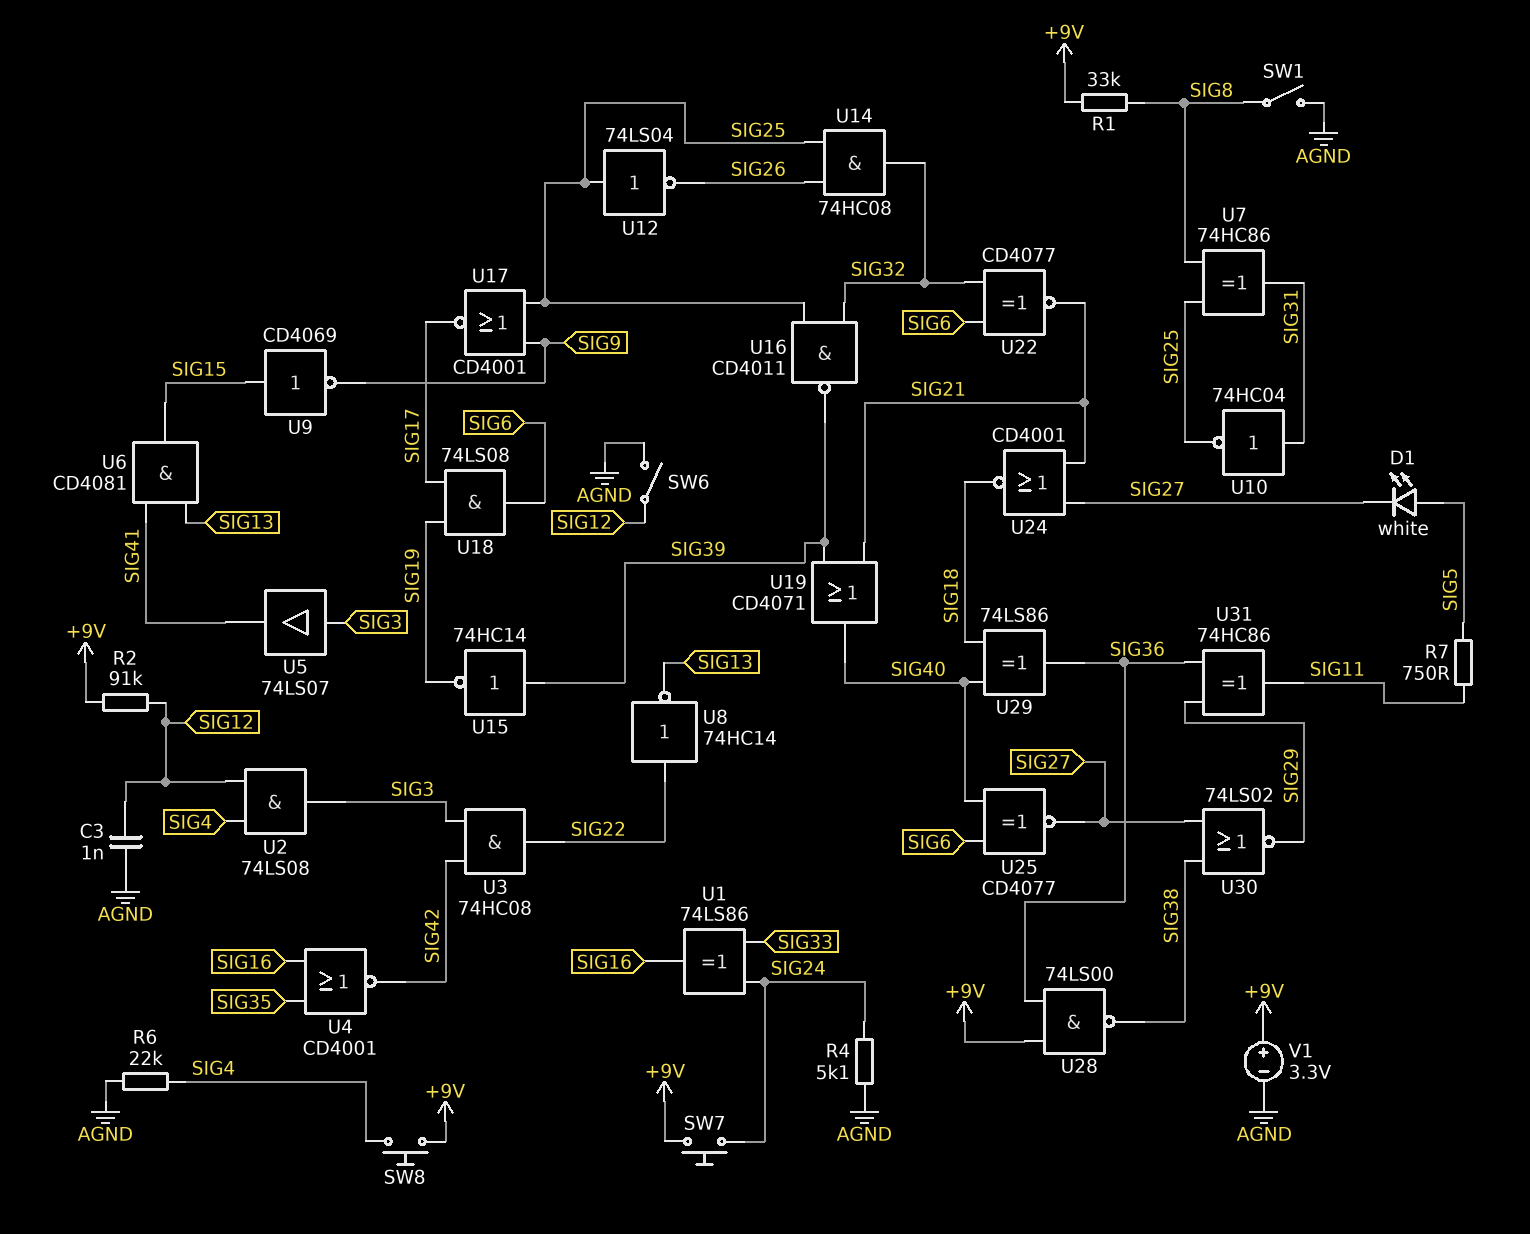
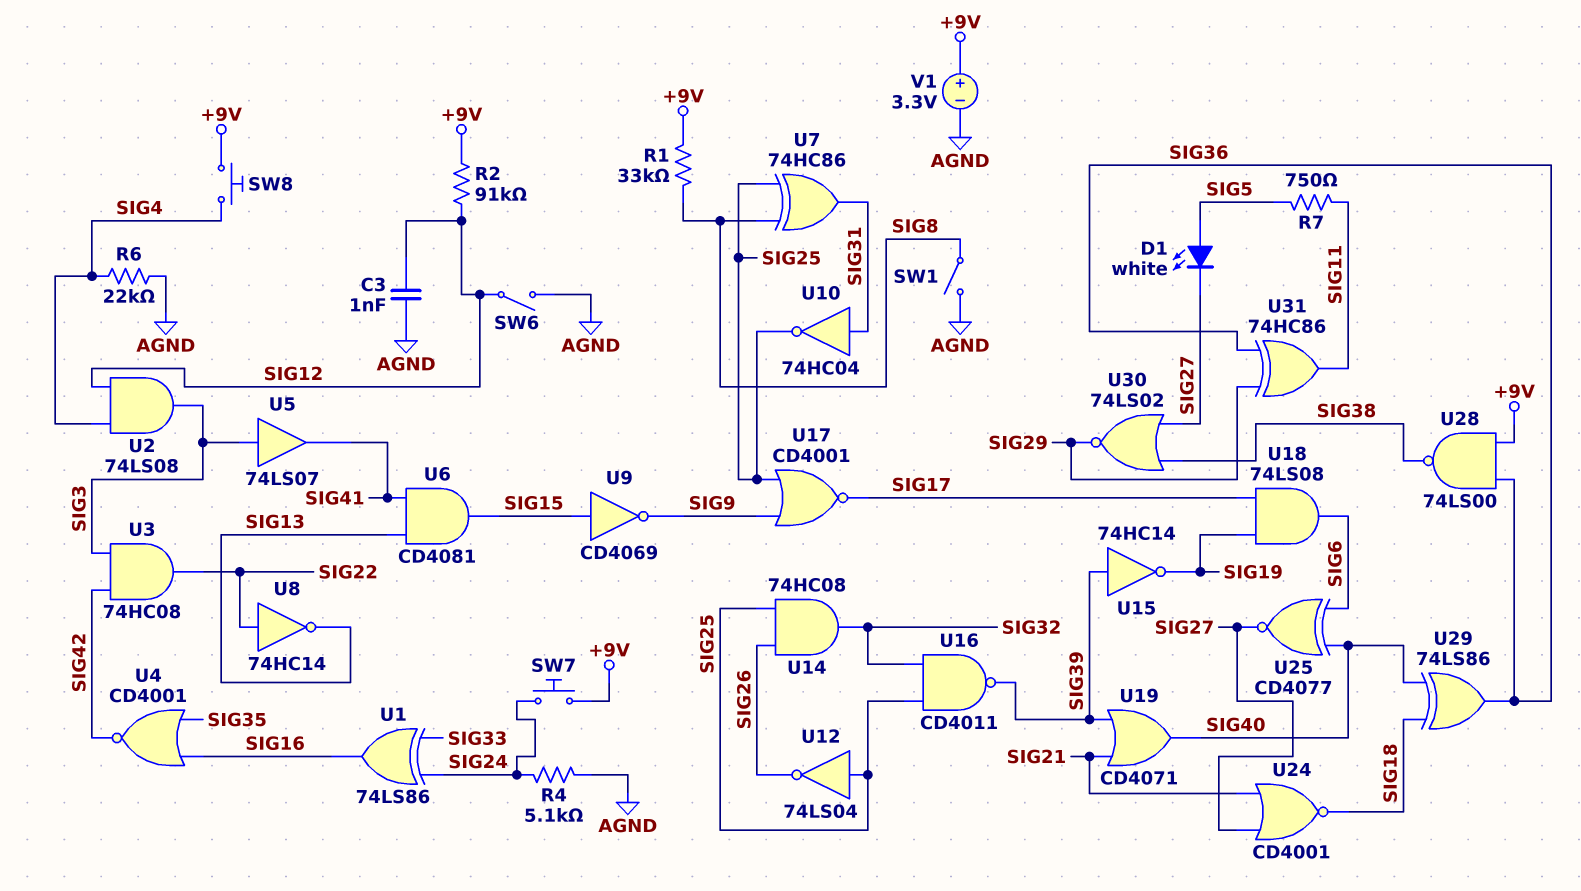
U22: XNOR CD4077 (in SIG6, in SIG32, out SIG21) -> none

